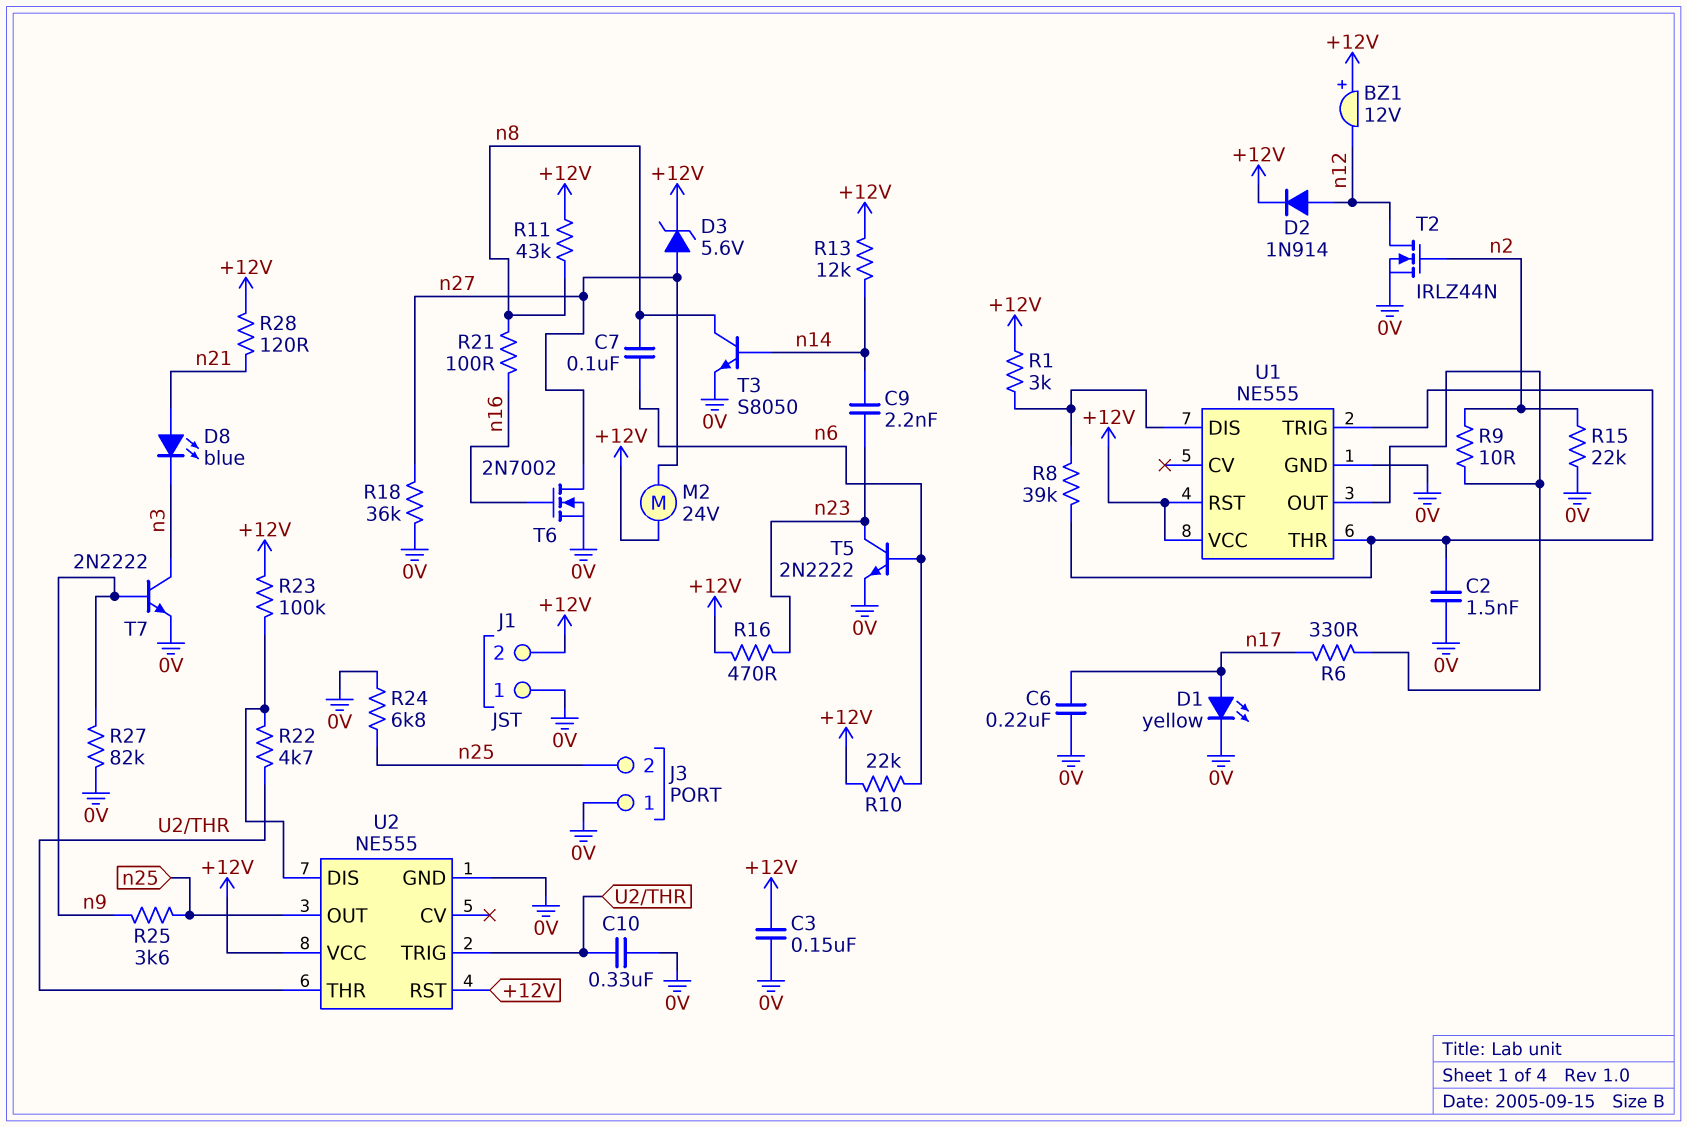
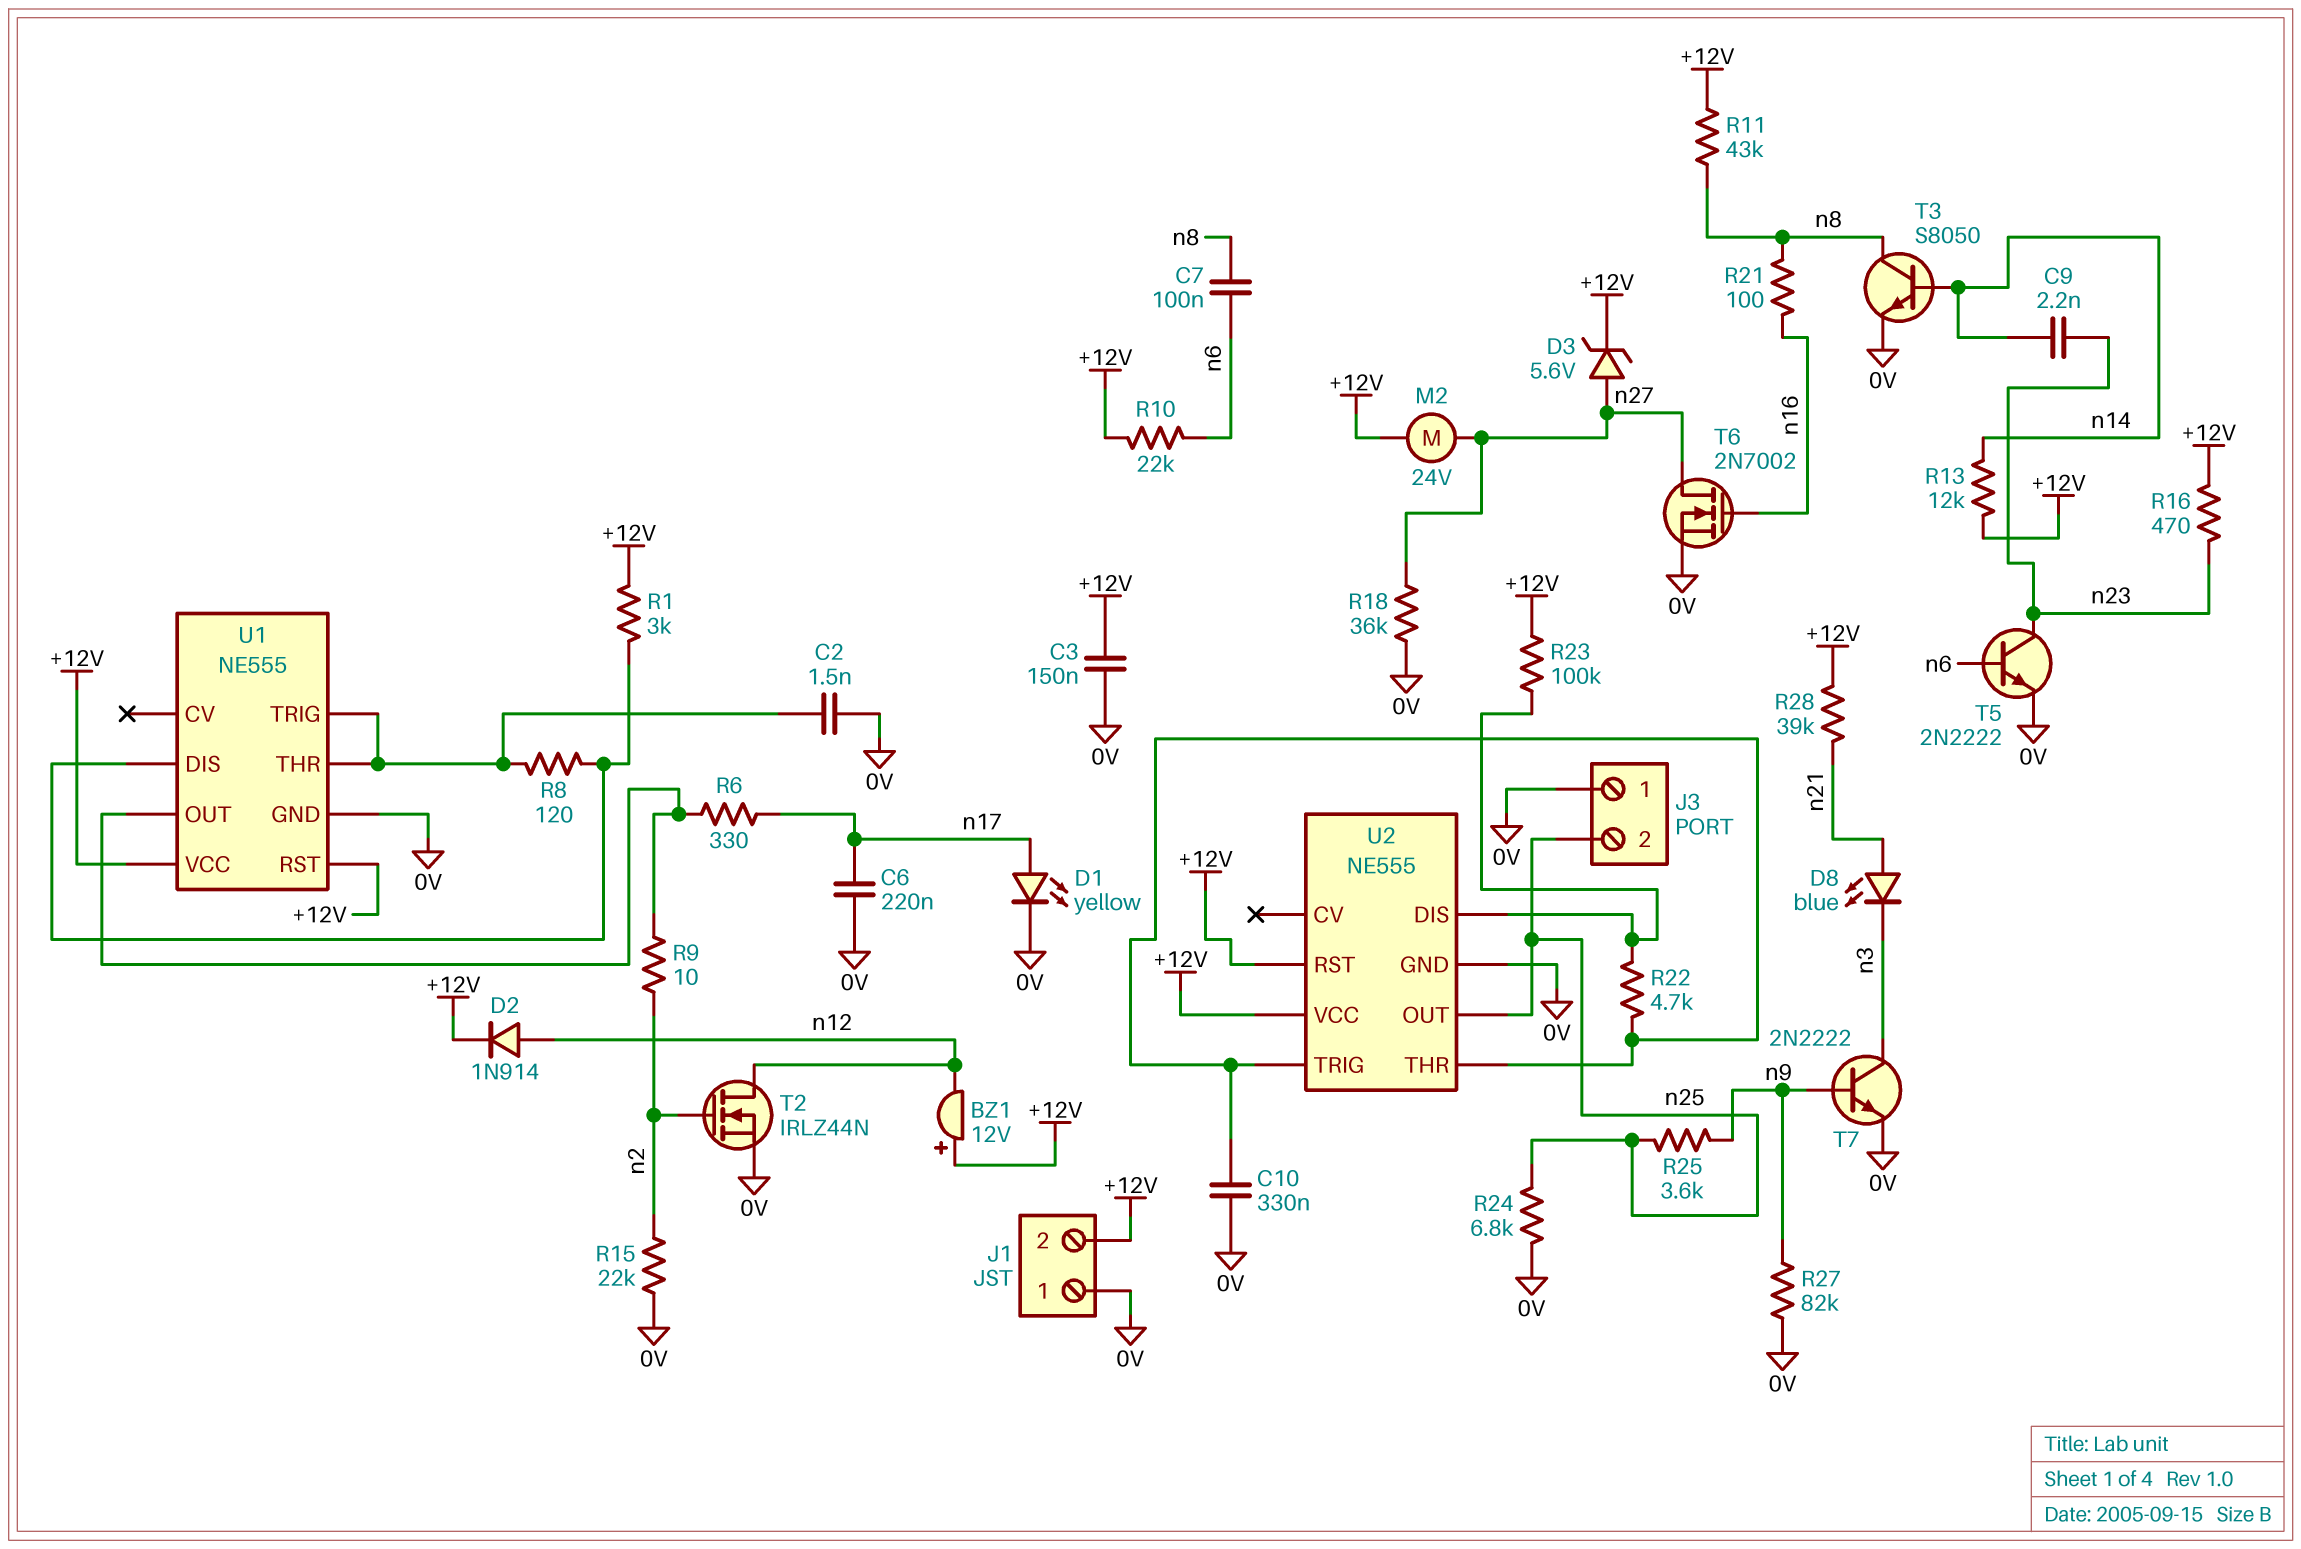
R8: 39k (U1/DIS, U1/THR) -> 120 (U1/DIS, U1/THR)
R28: 120 (+12V, n21) -> 39k (+12V, n21)

